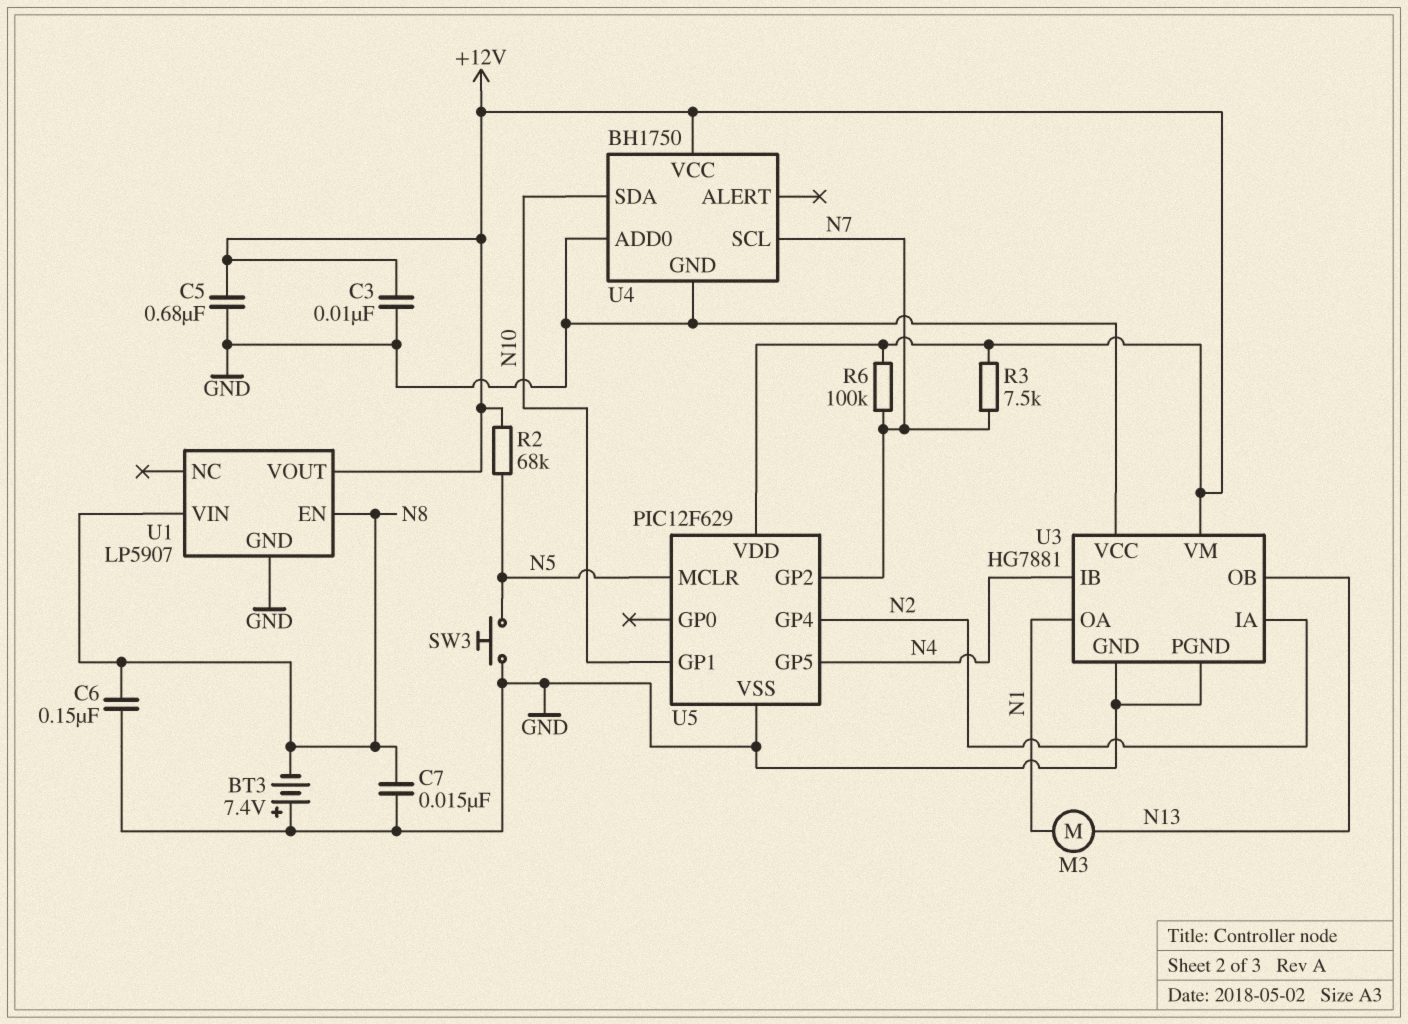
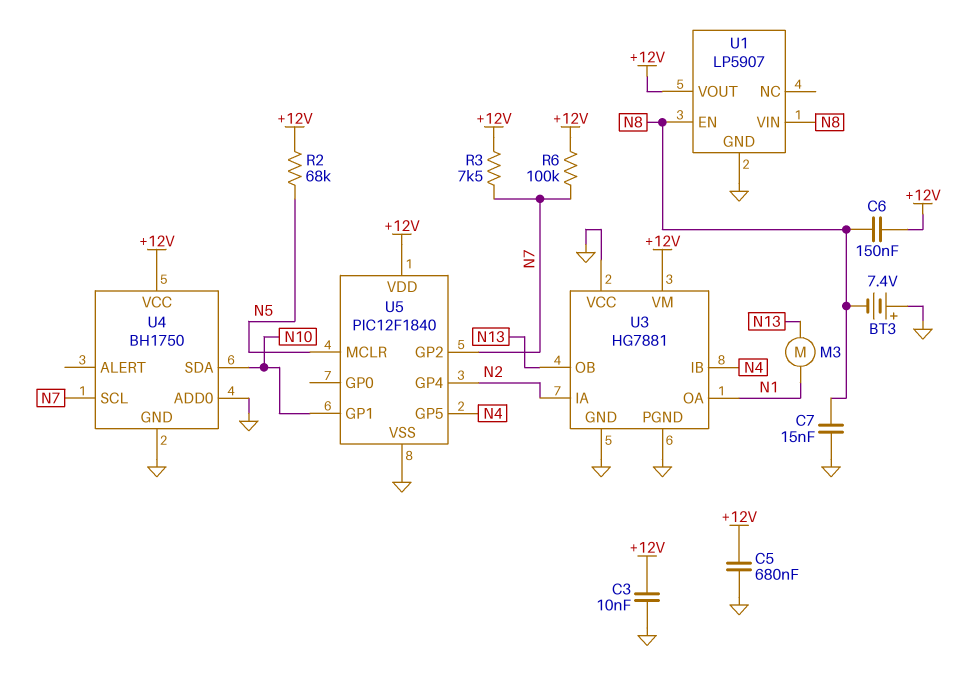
C6: 150nF (GND, N8) -> 150nF (+12V, N8)
SW3: button (GND, N5) -> none
U5: PIC12F629 -> PIC12F1840

